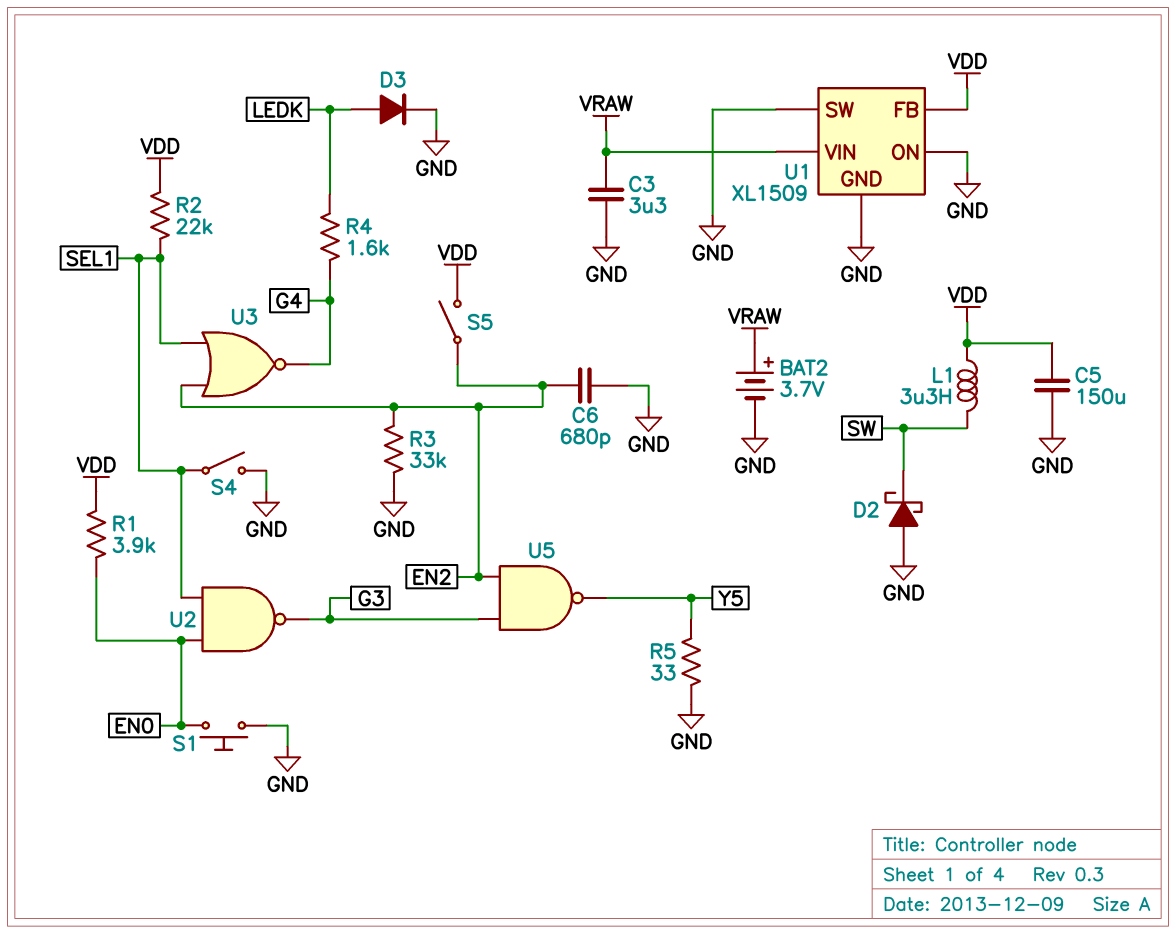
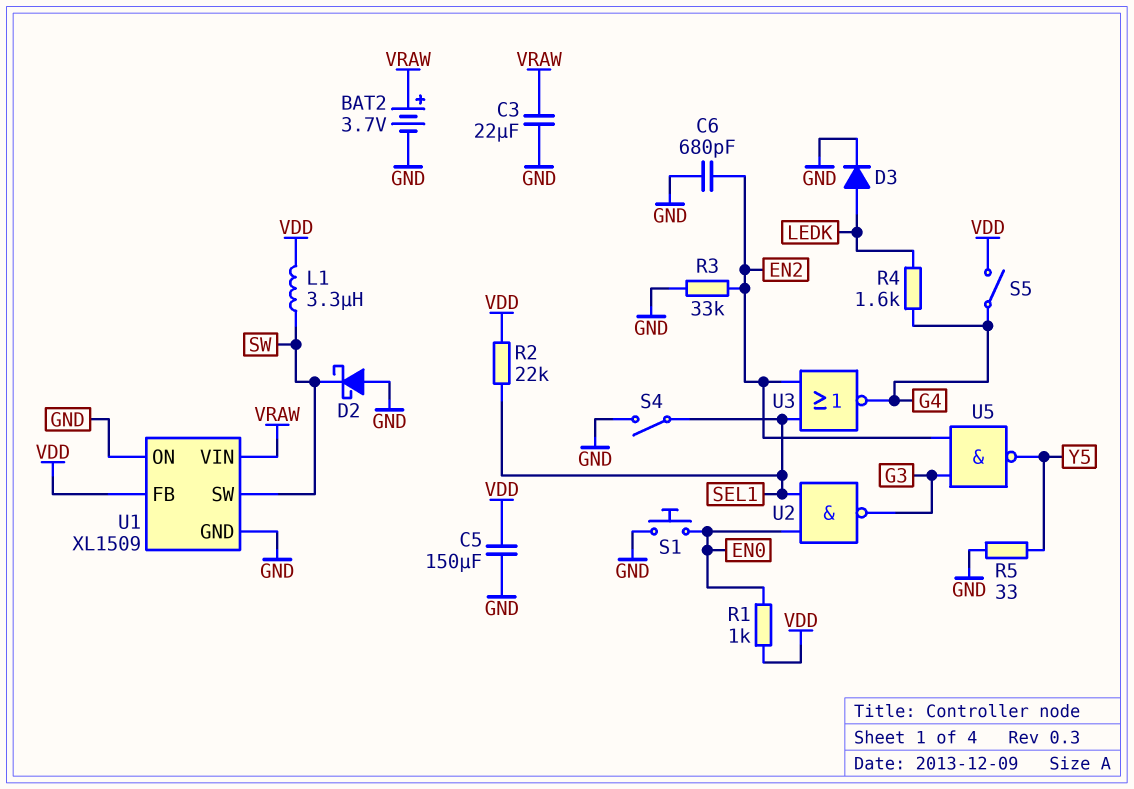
C3: 3.3uF (GND, VRAW) -> 22uF (GND, VRAW)
R1: 3.9k (EN0, VDD) -> 1k (EN0, VDD)
S5: switch (EN2, VDD) -> switch (G4, VDD)
U1 pin SW: GND -> SW

